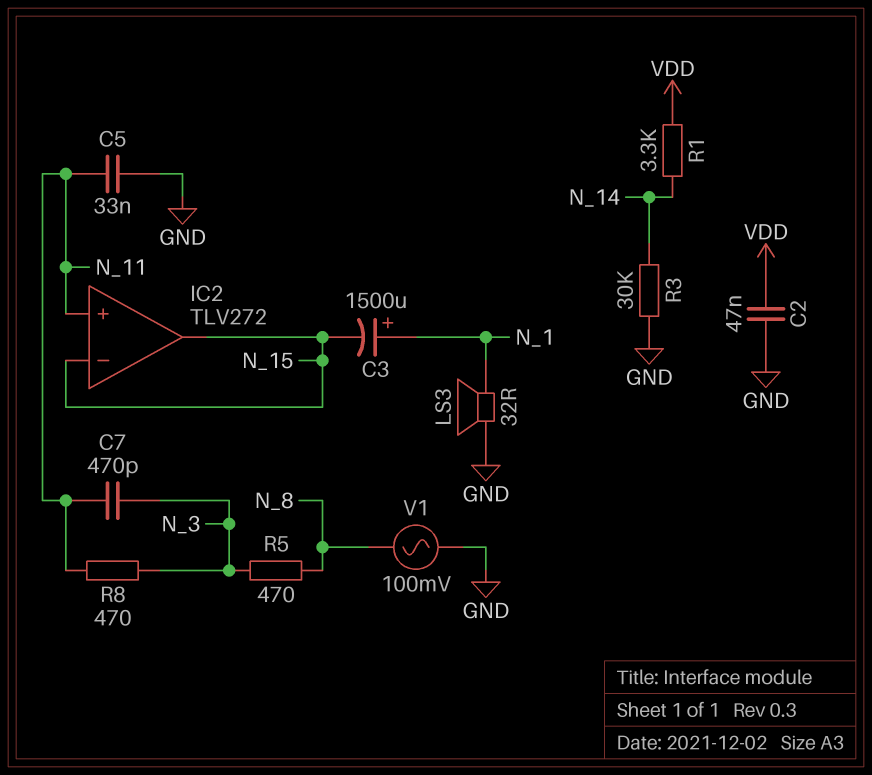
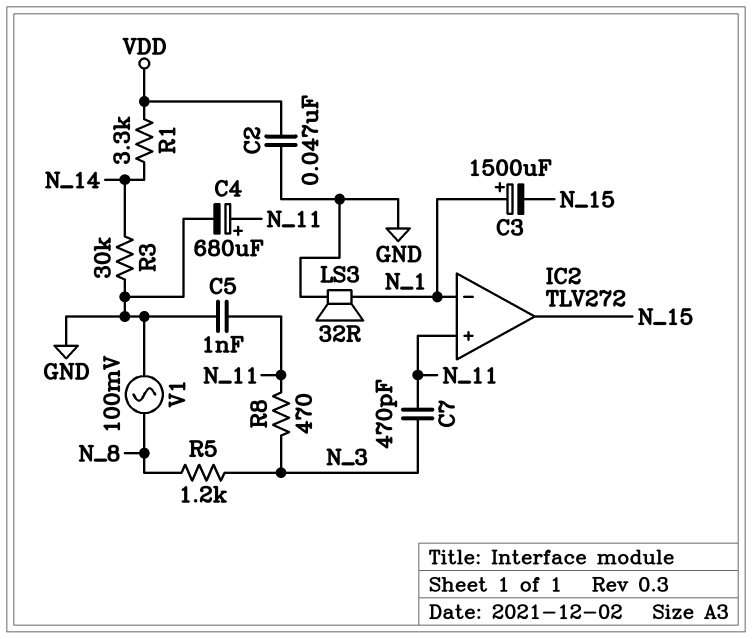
C4: none -> 680uF (plus N_11, minus GND)
C5: 33nF (GND, N_11) -> 1nF (GND, N_11)
IC2 pin in-: N_15 -> N_1
R5: 470 (N_3, N_8) -> 1.2k (N_3, N_8)

